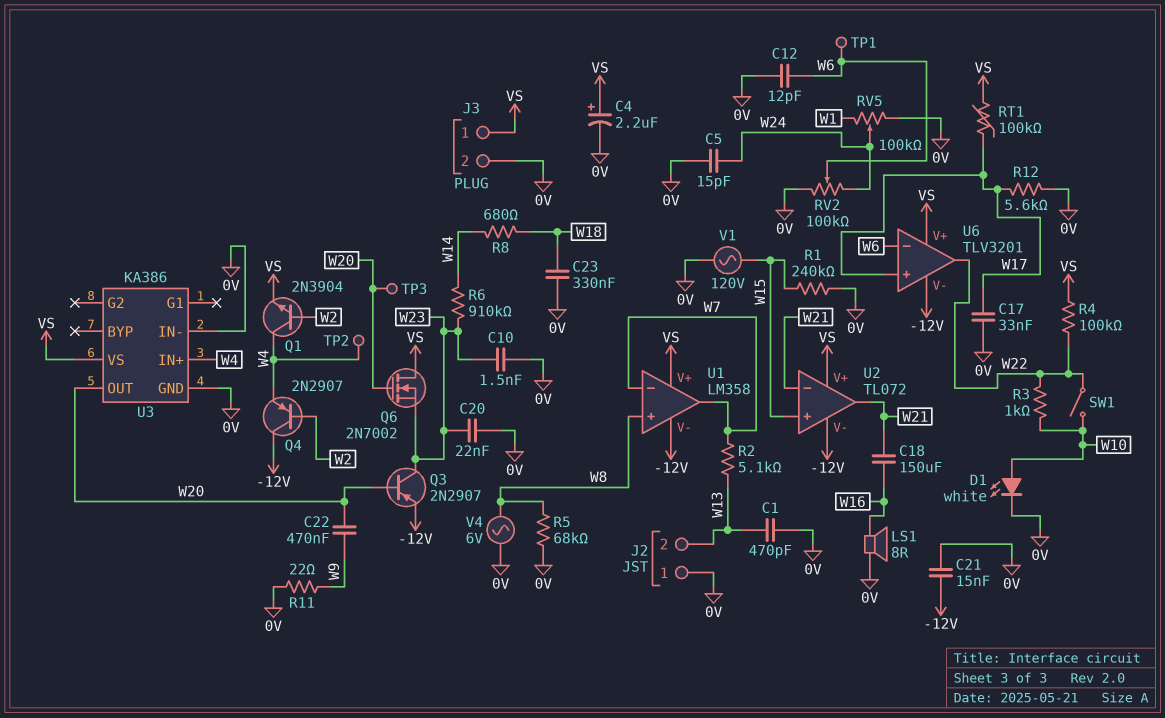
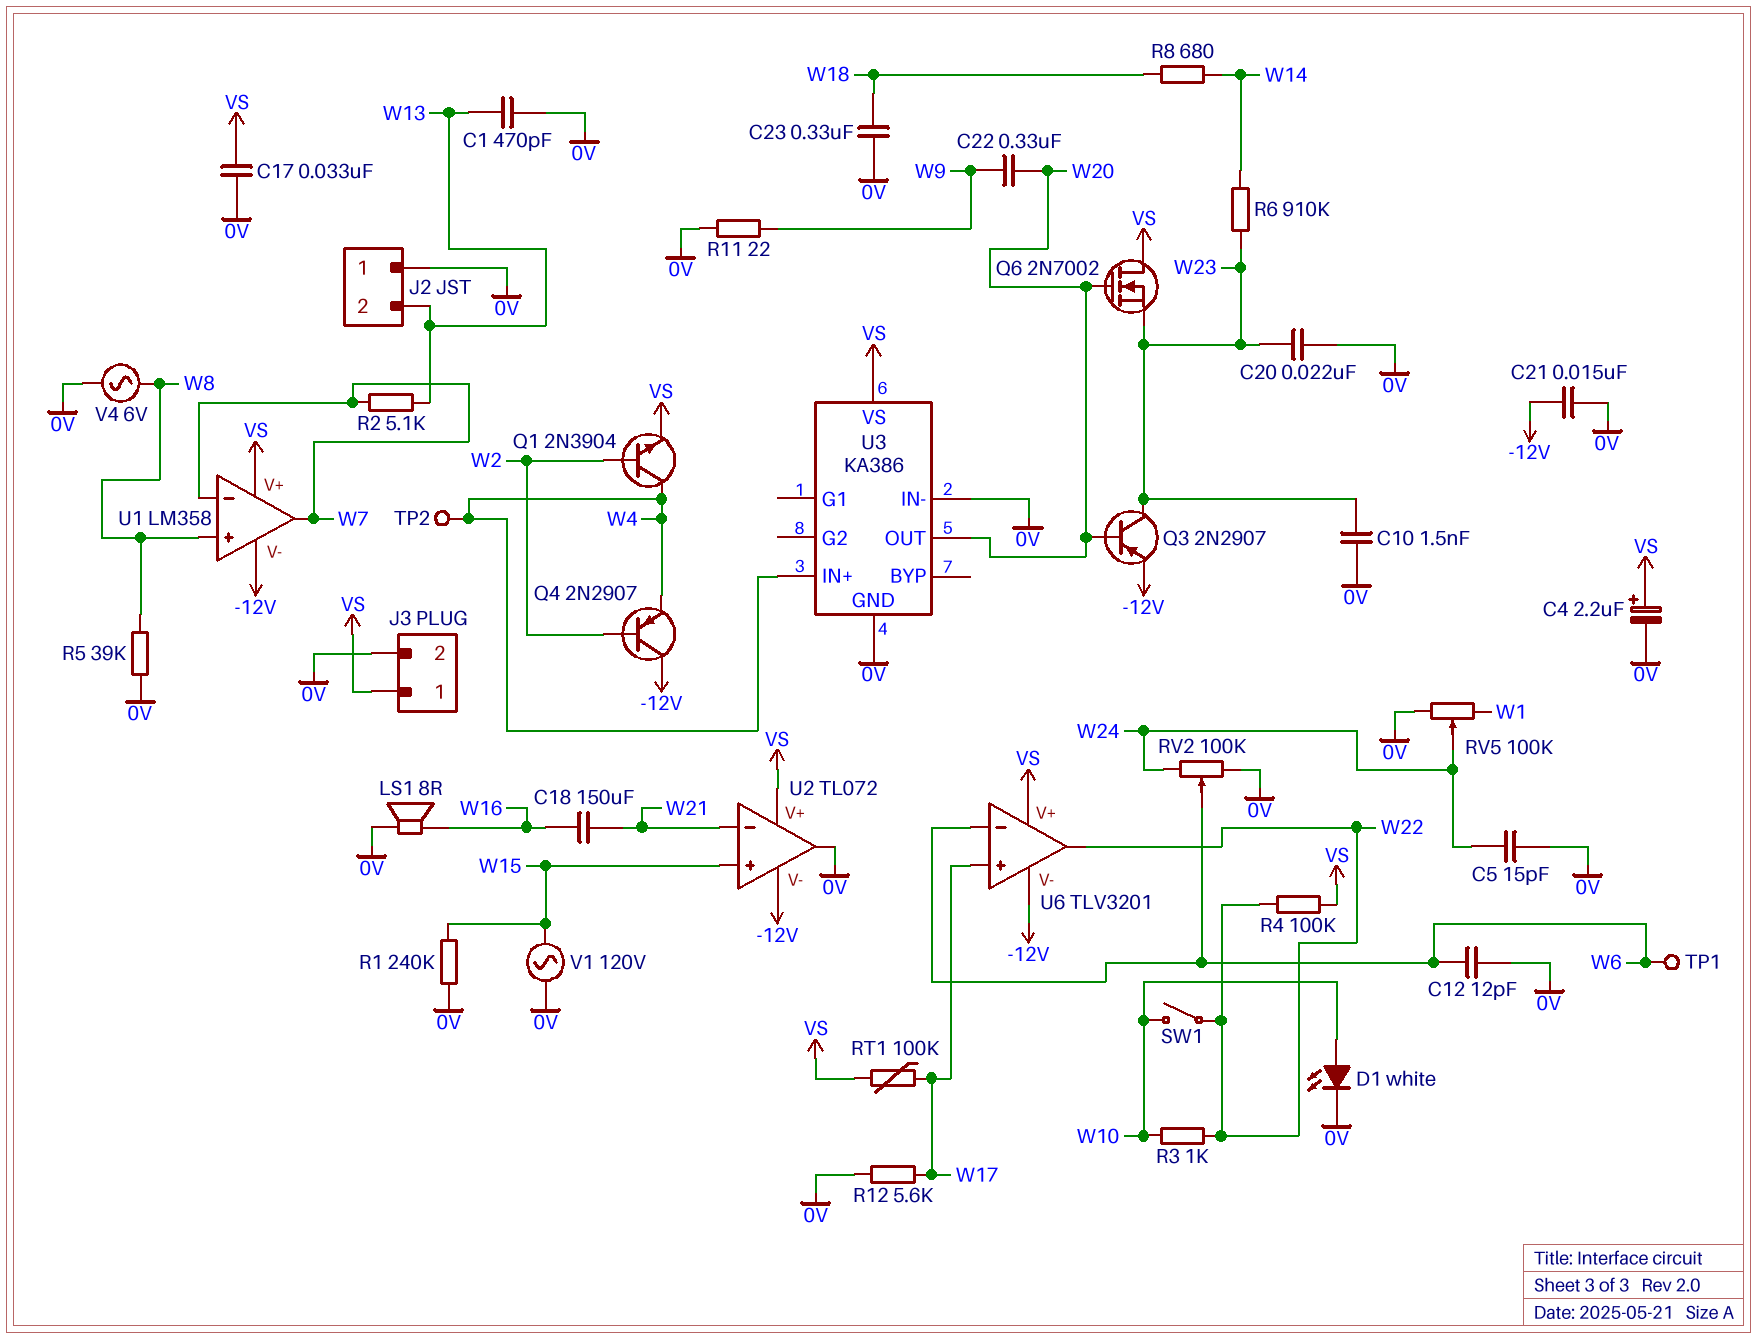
C17: 33nF (0V, W17) -> 33nF (0V, VS)
C22: 470nF (W9, W20) -> 330nF (W9, W20)
R5: 68k (0V, W8) -> 39k (0V, W8)
TP3: test point (W20) -> none
U2 pin out: W21 -> 0V

